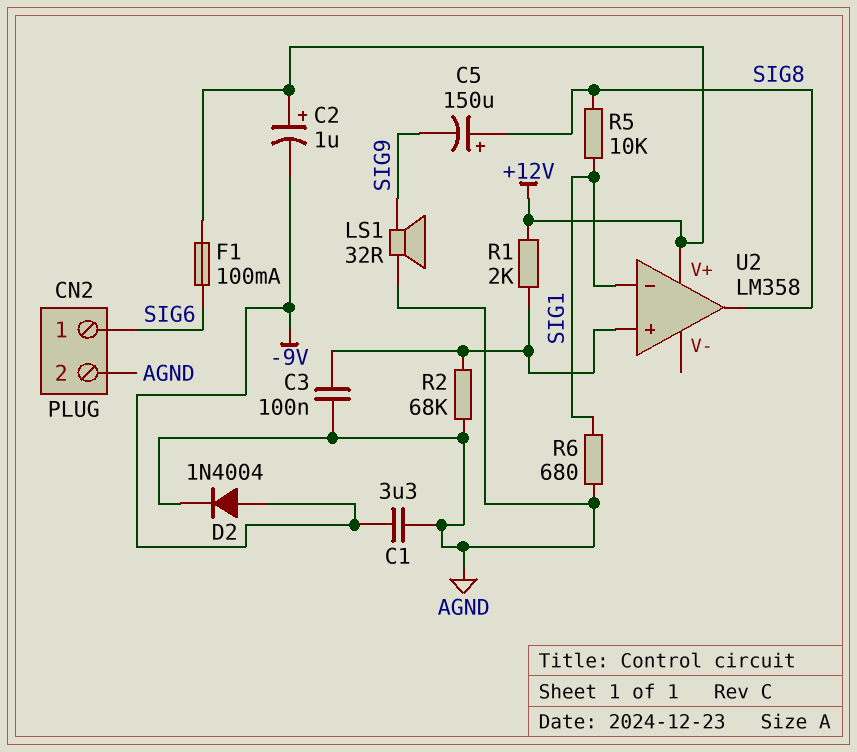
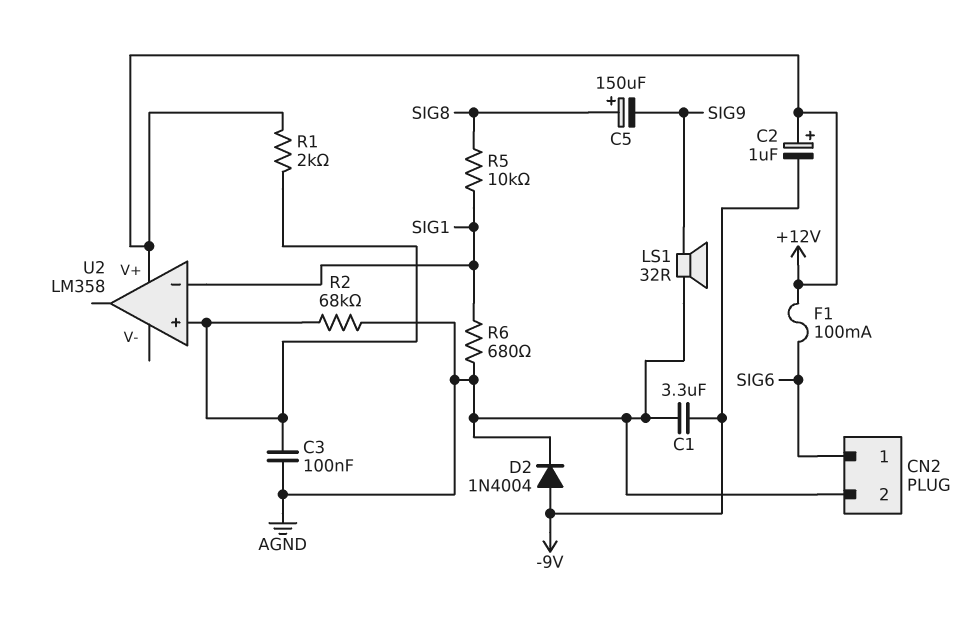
U2 pin out: SIG8 -> none

